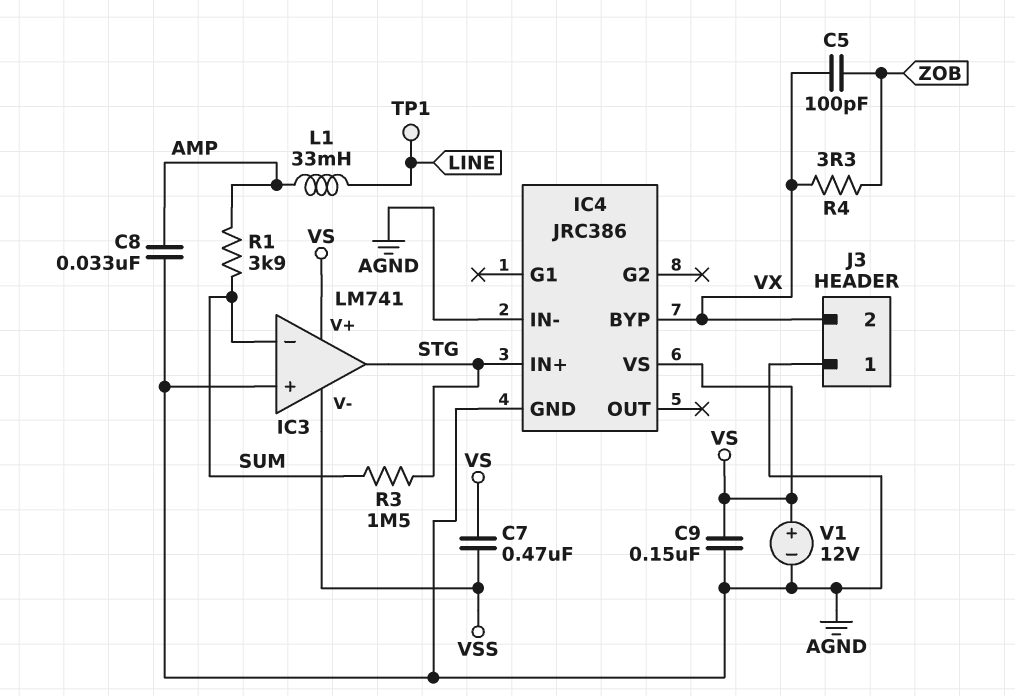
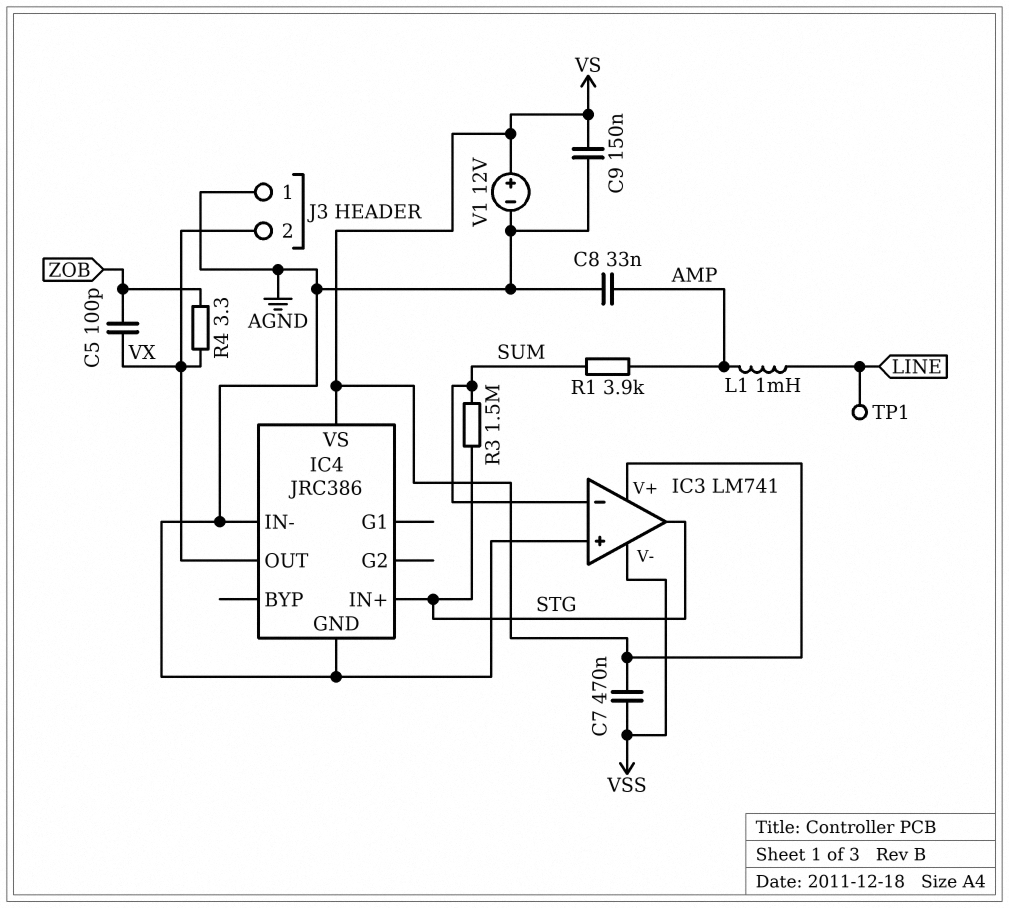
IC4 pin BYP: VX -> none
IC4 pin OUT: none -> VX
L1: 33mH (AMP, LINE) -> 1mH (AMP, LINE)

